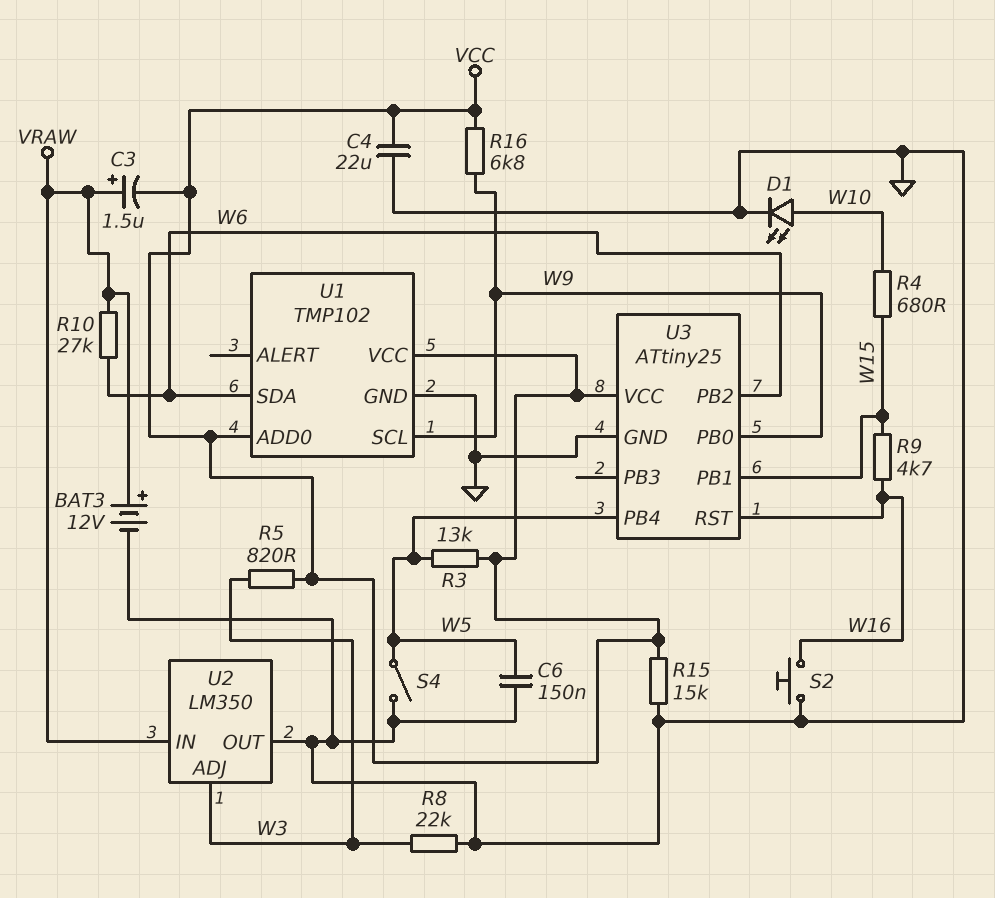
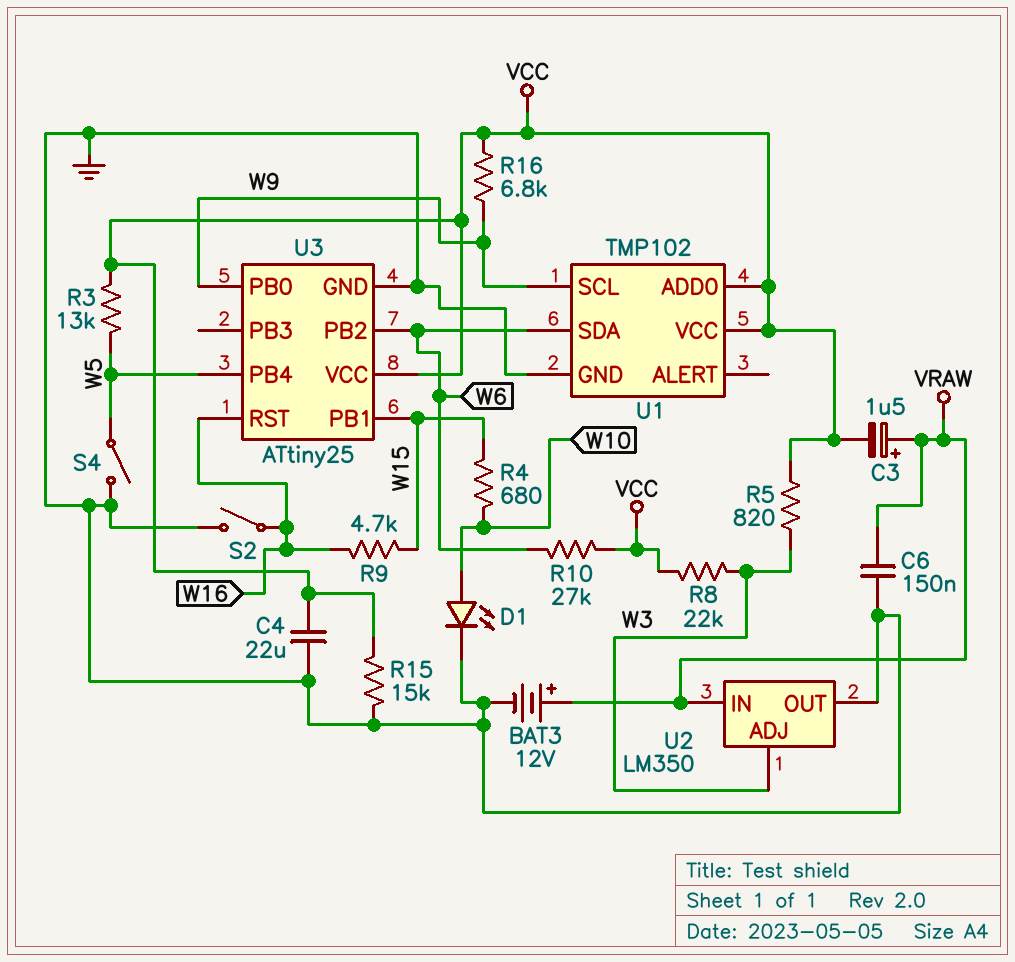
C6: 150nF (GND, W5) -> 150nF (GND, VRAW)
R8: 22k (GND, W3) -> 22k (VCC, W3)
R10: 27k (VRAW, W6) -> 27k (VCC, W6)
S2: button (GND, W16) -> switch (GND, W16)

